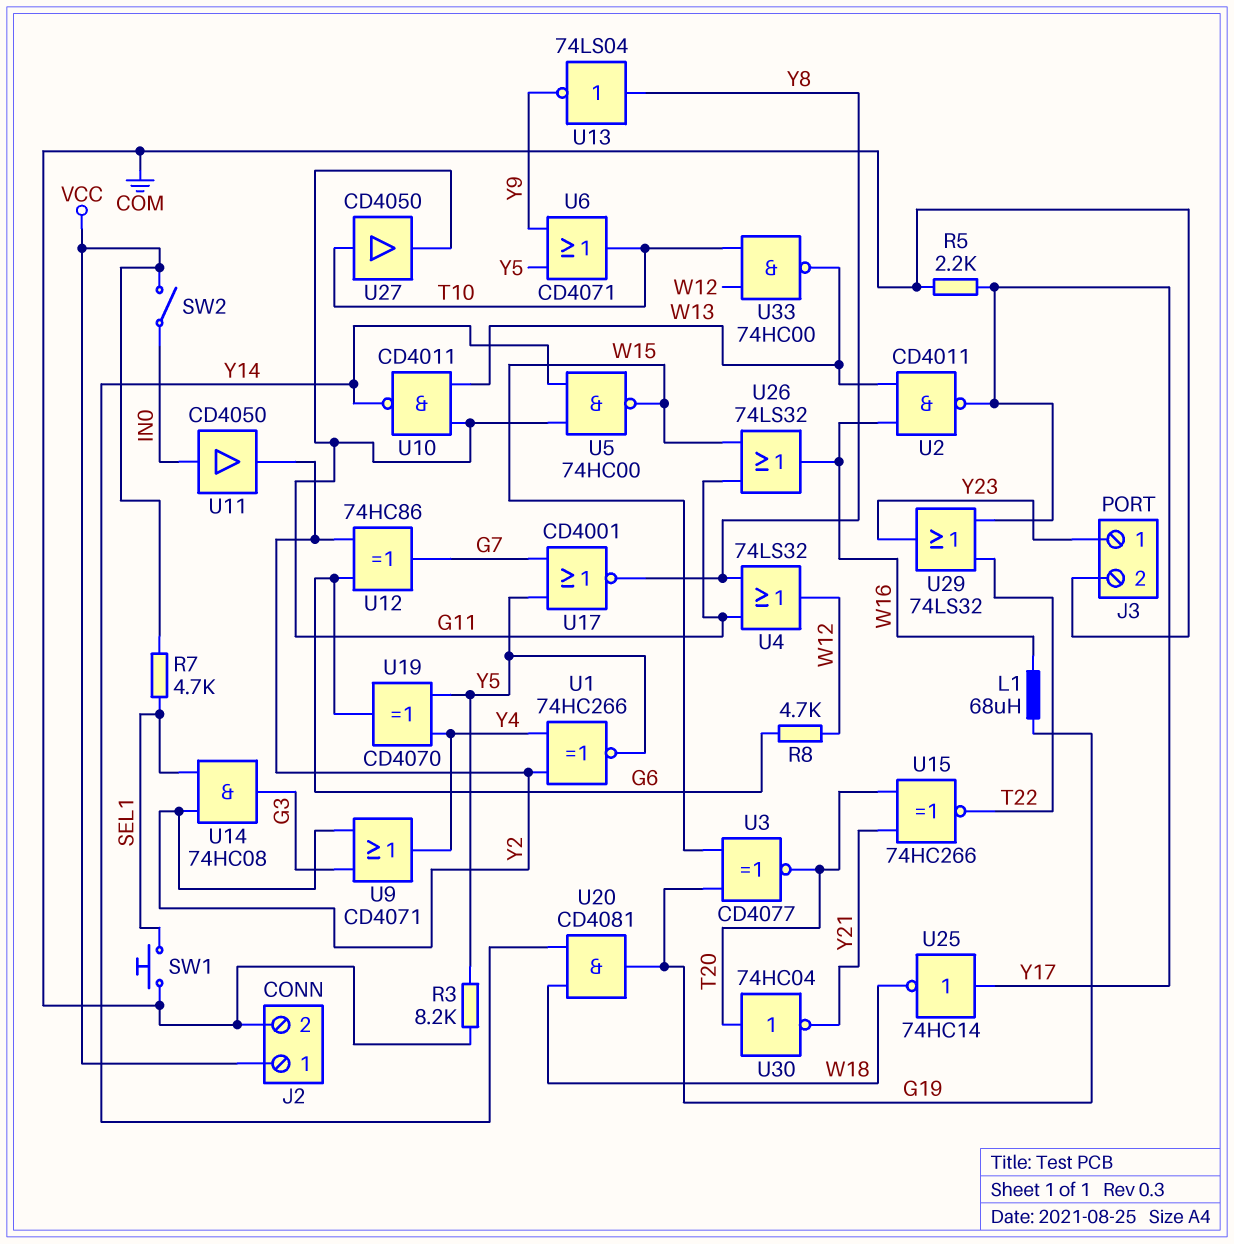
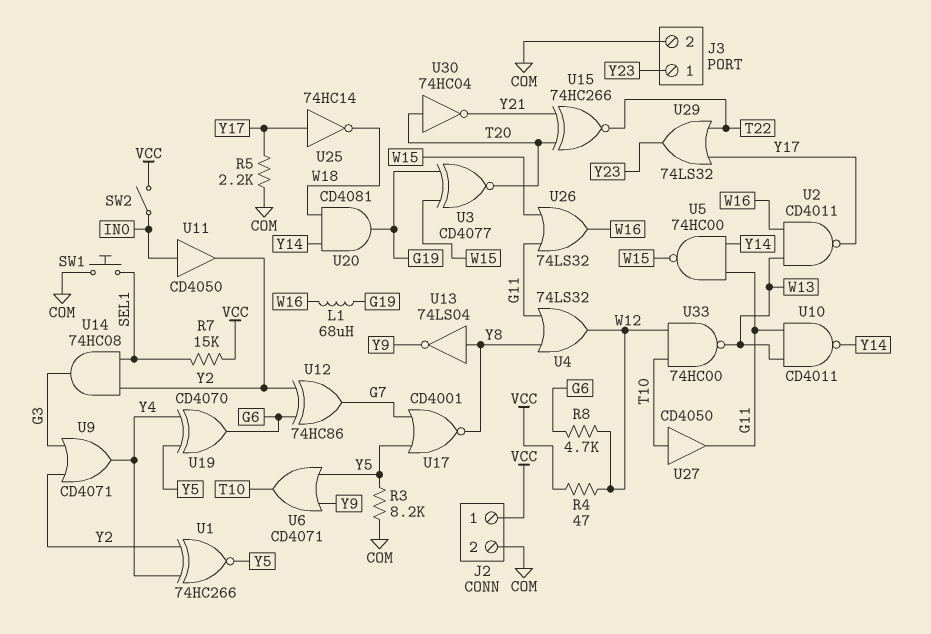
R4: none -> 47 (VCC, W12)
R7: 4.7k (SEL1, VCC) -> 15k (SEL1, VCC)

